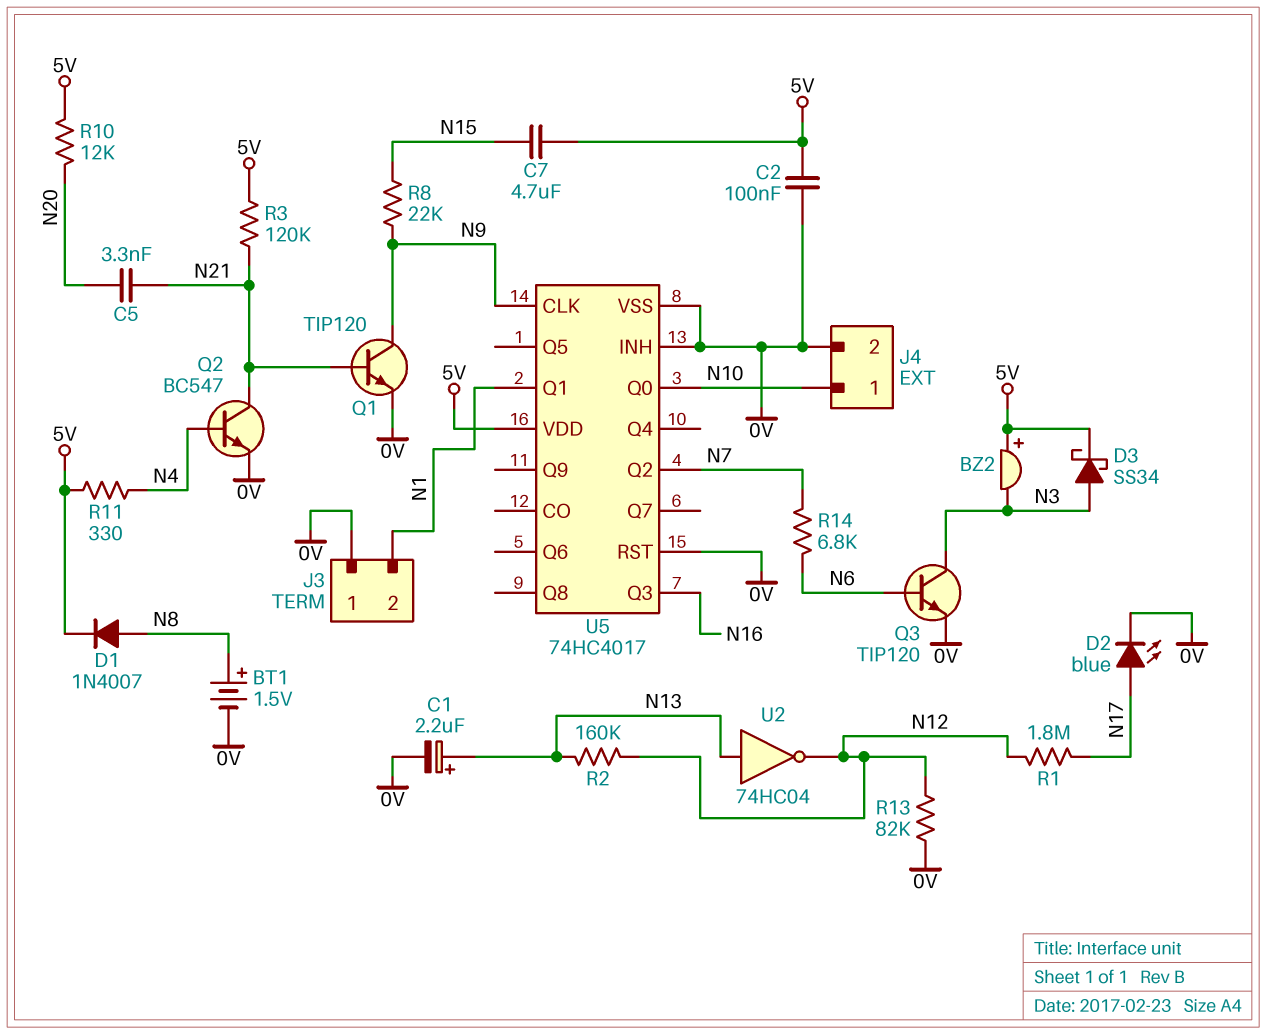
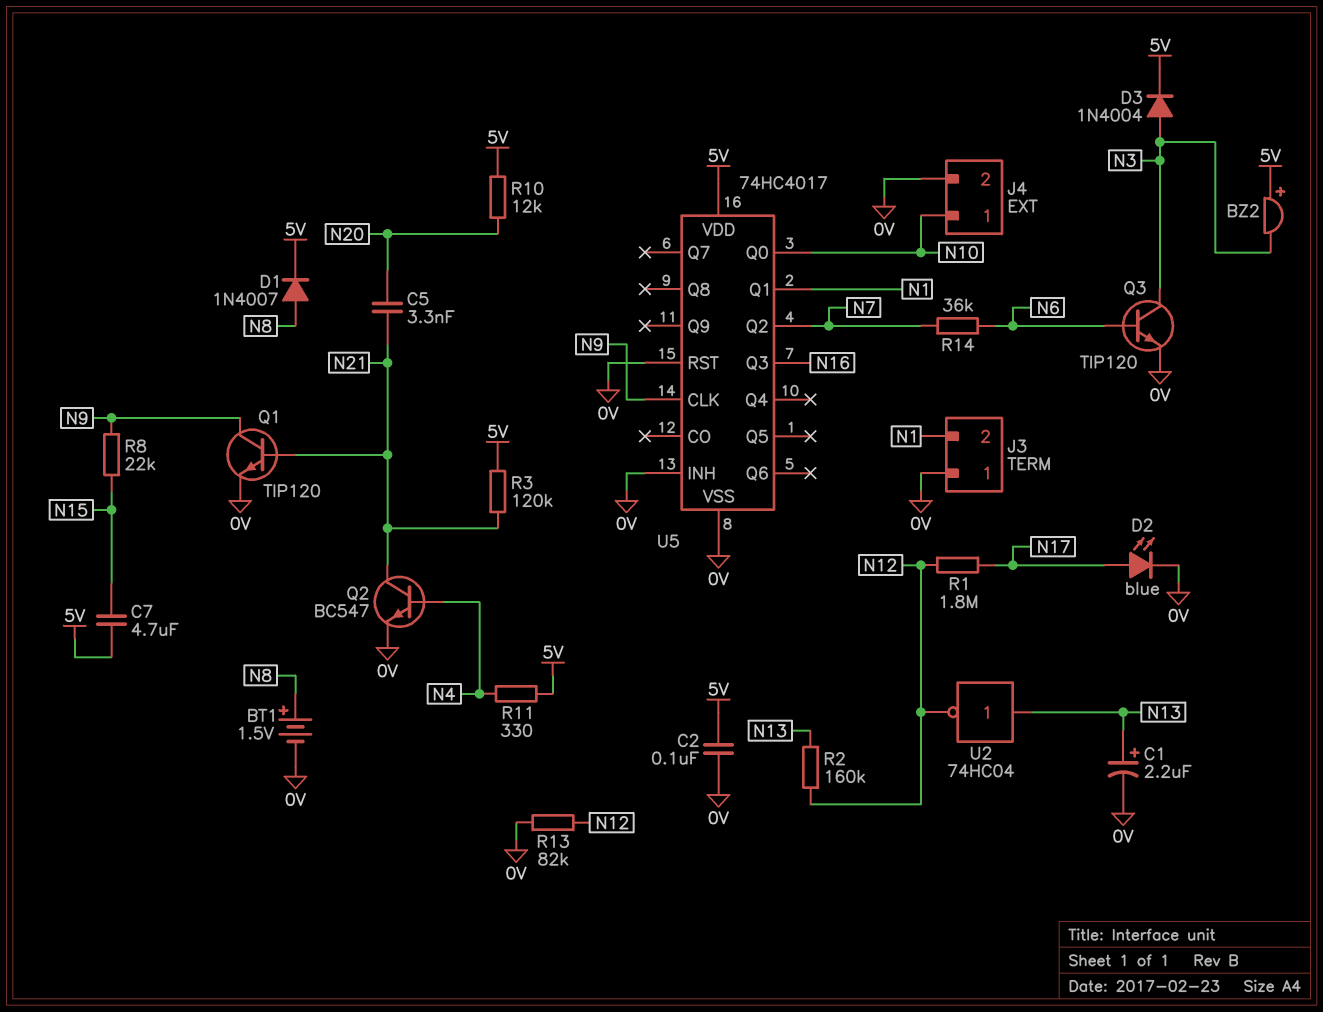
D3: schottky SS34 (A N3, K 5V) -> diode 1N4004 (A N3, K 5V)
R14: 6.8k (N6, N7) -> 36k (N6, N7)

